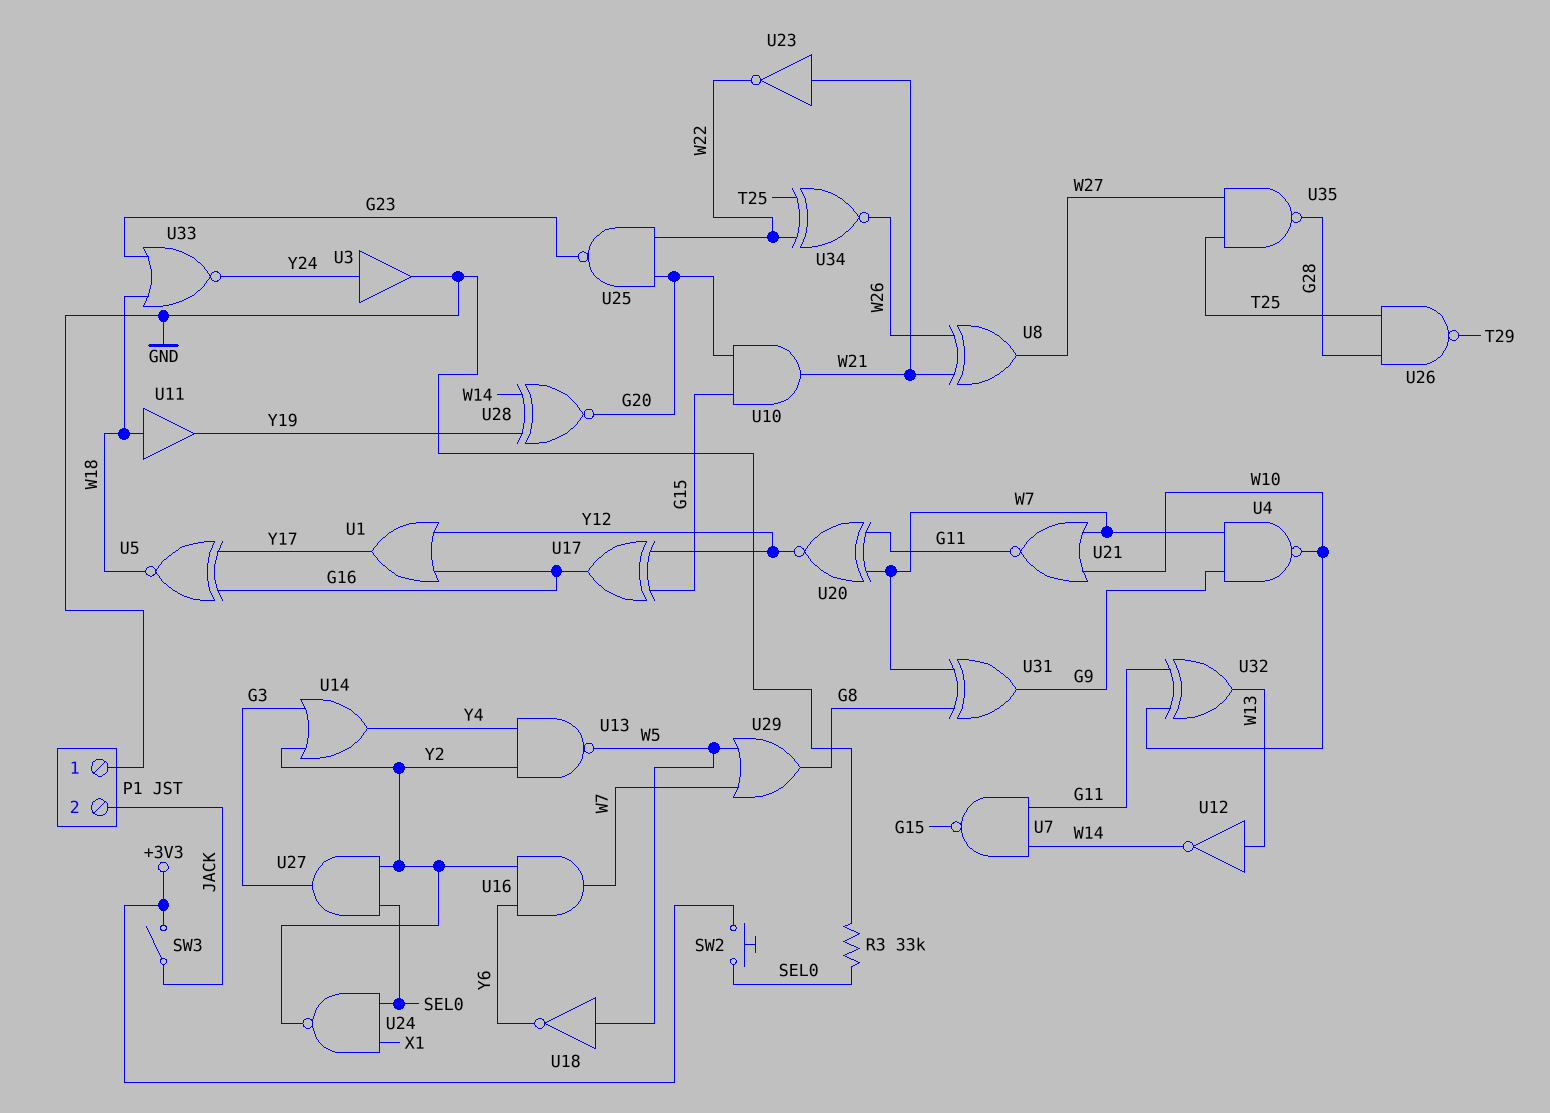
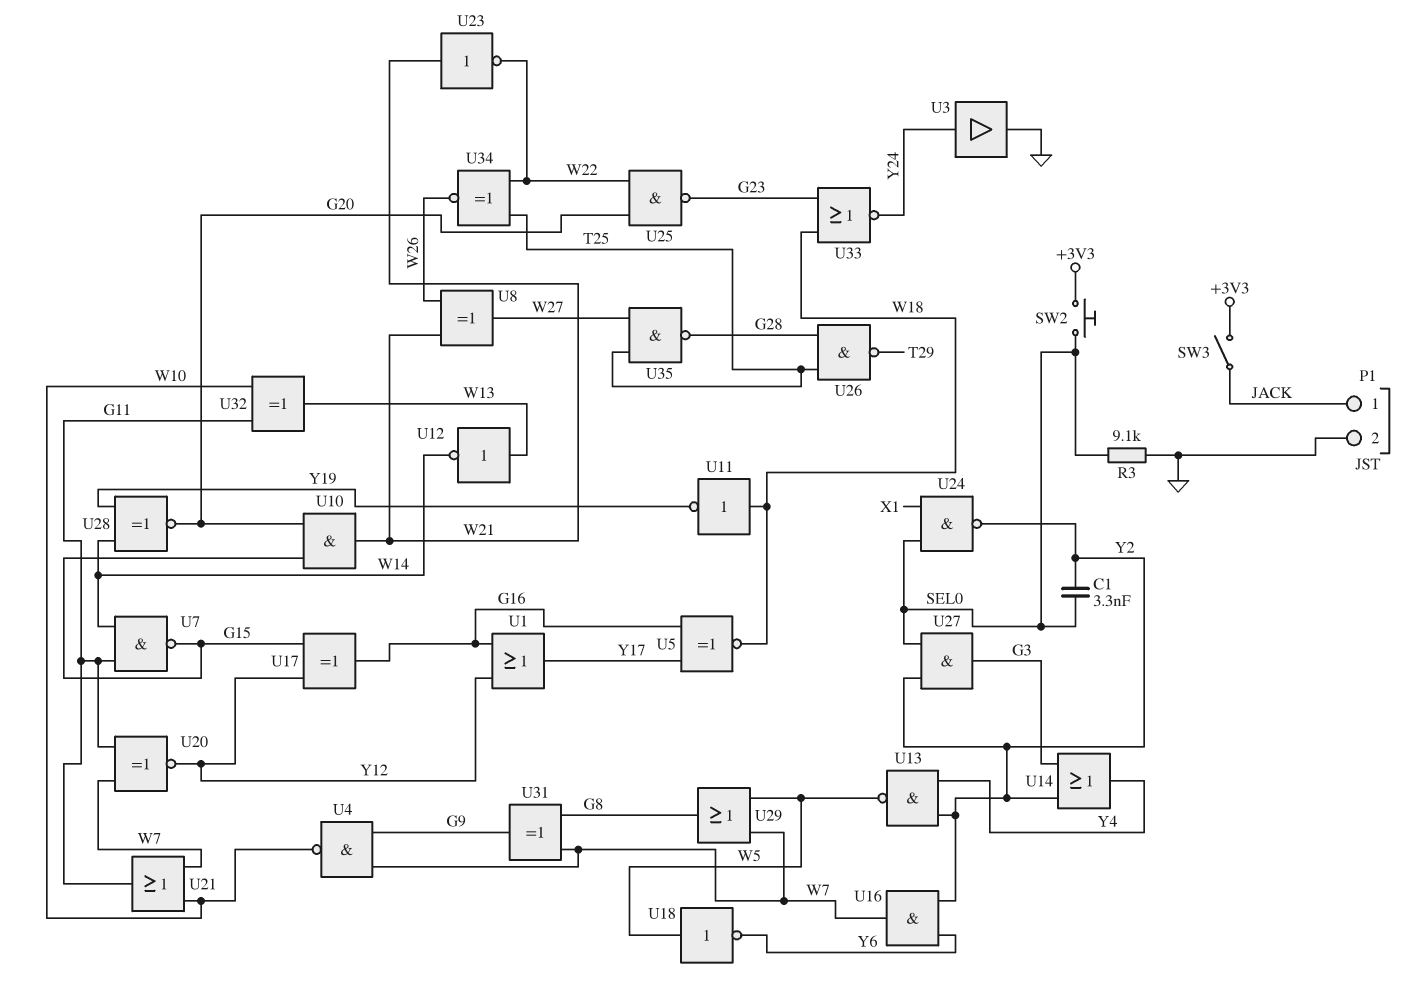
C1: none -> 3.3nF (SEL0, Y2)
P1 pin 1: GND -> JACK
P1 pin 2: JACK -> GND
R3: 33k (GND, SEL0) -> 9.1k (GND, SEL0)
U11: buffer (in W18, out Y19) -> NOT (in W18, out Y19)
U21: NOR (in W7, in W10, out G11) -> OR (in W7, in W10, out G11)

